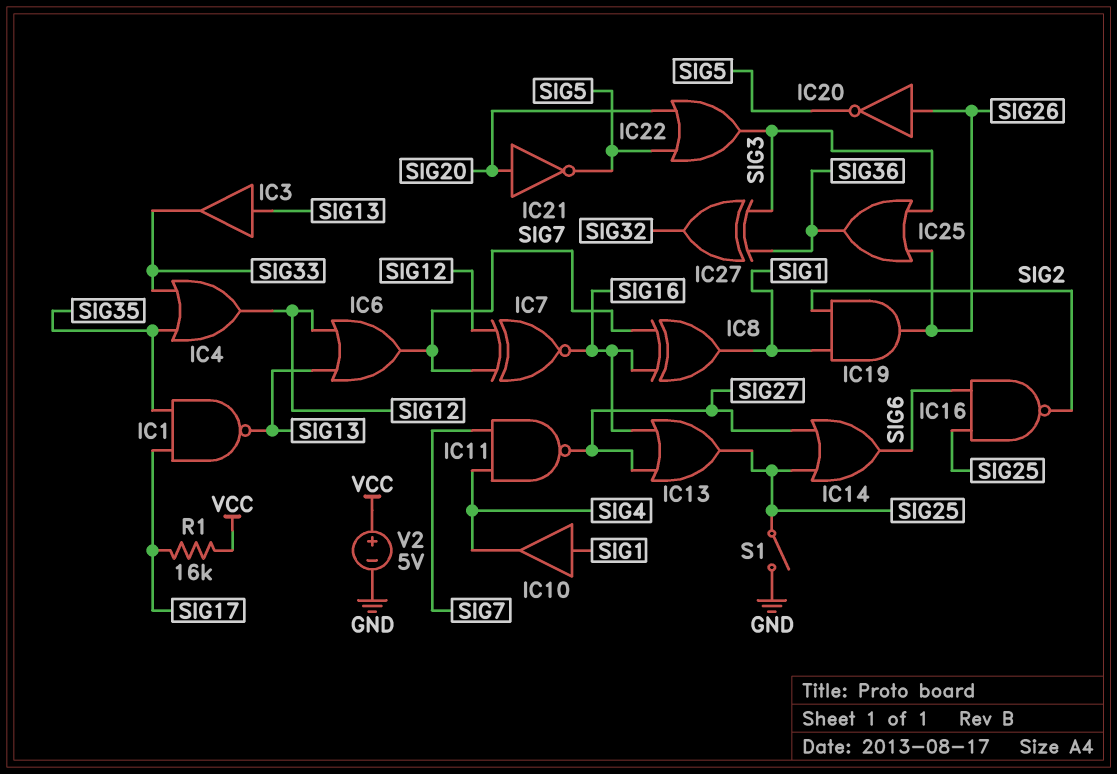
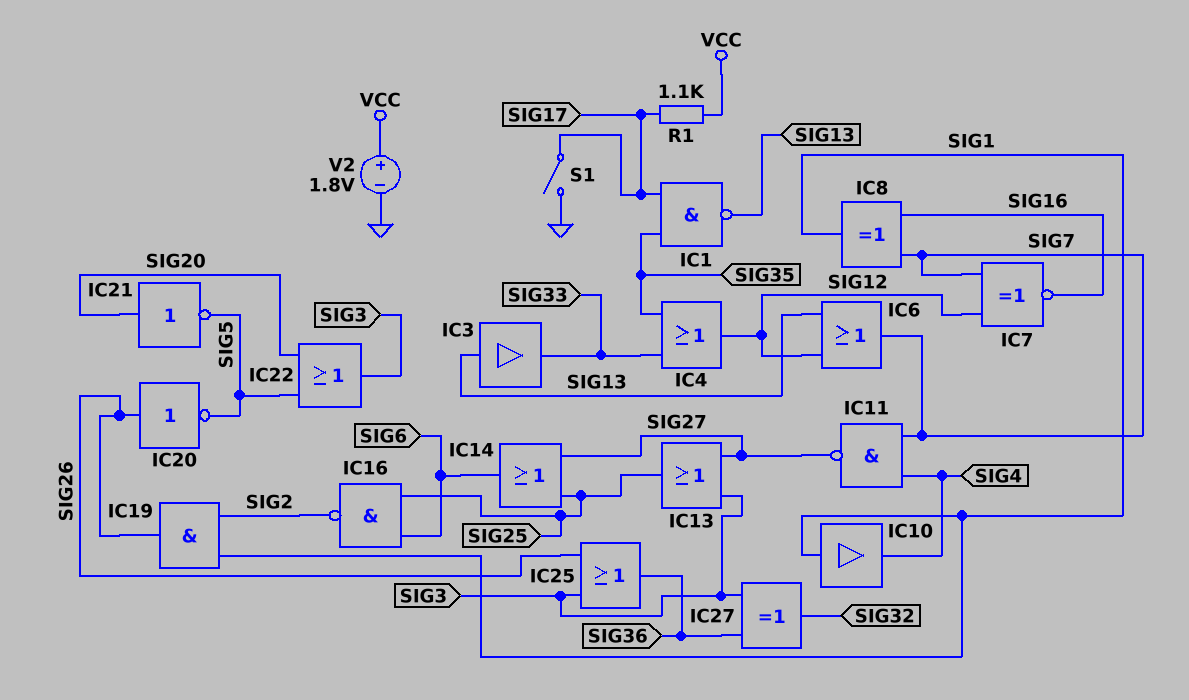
IC13: OR (in SIG16, in SIG27, out SIG25) -> OR (in SIG3, in SIG27, out SIG25)
R1: 16k (SIG17, VCC) -> 1.1k (SIG17, VCC)
S1: switch (GND, SIG25) -> switch (GND, SIG17)
V2: 5V (plus VCC, minus GND) -> 1.8V (plus VCC, minus GND)

